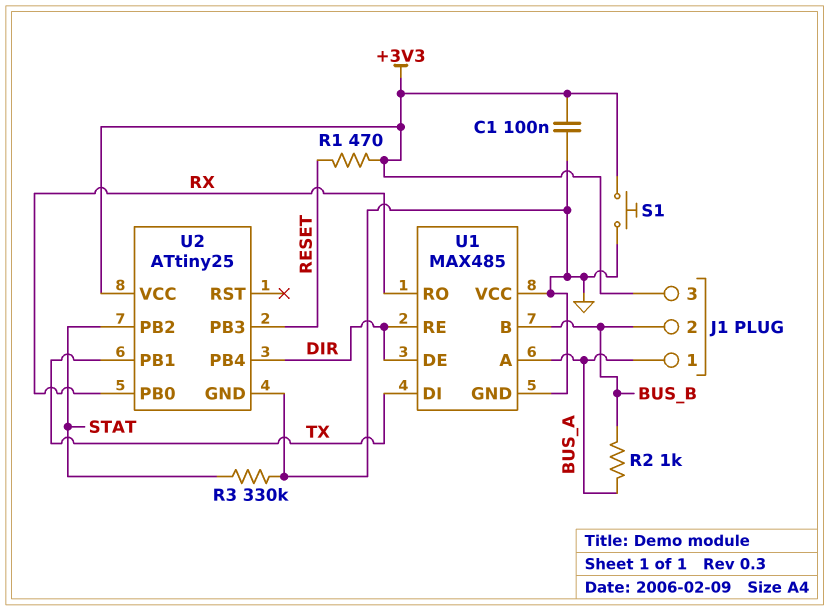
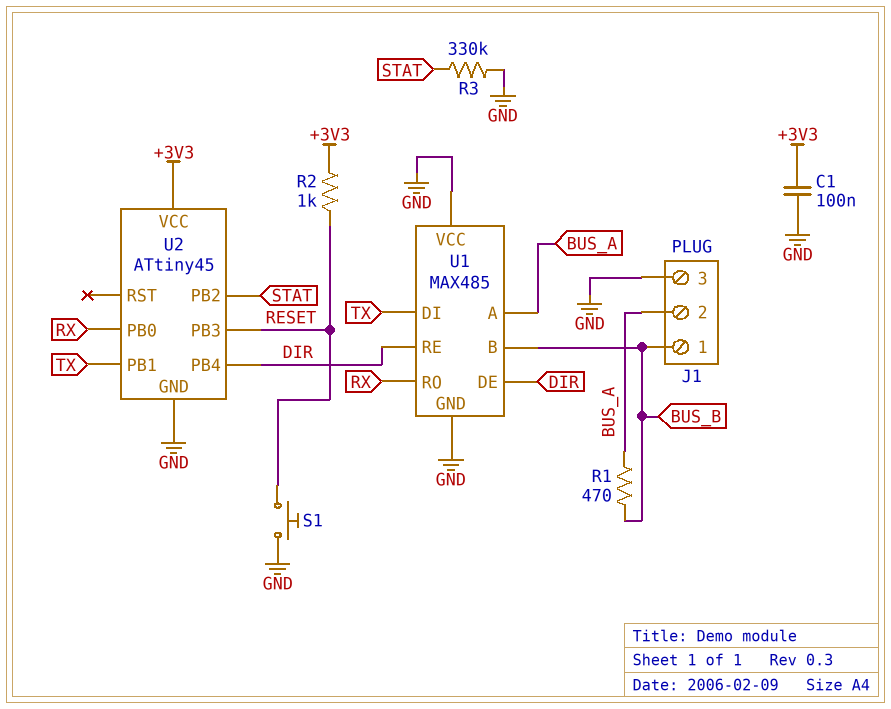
J1 pin 1: BUS_A -> BUS_B
J1 pin 2: BUS_B -> BUS_A
J1 pin 3: +3V3 -> GND
R1: 470 (+3V3, RESET) -> 470 (BUS_A, BUS_B)
R2: 1k (BUS_A, BUS_B) -> 1k (+3V3, RESET)
S1: button (+3V3, GND) -> button (GND, RESET)
U2: ATtiny25 -> ATtiny45

